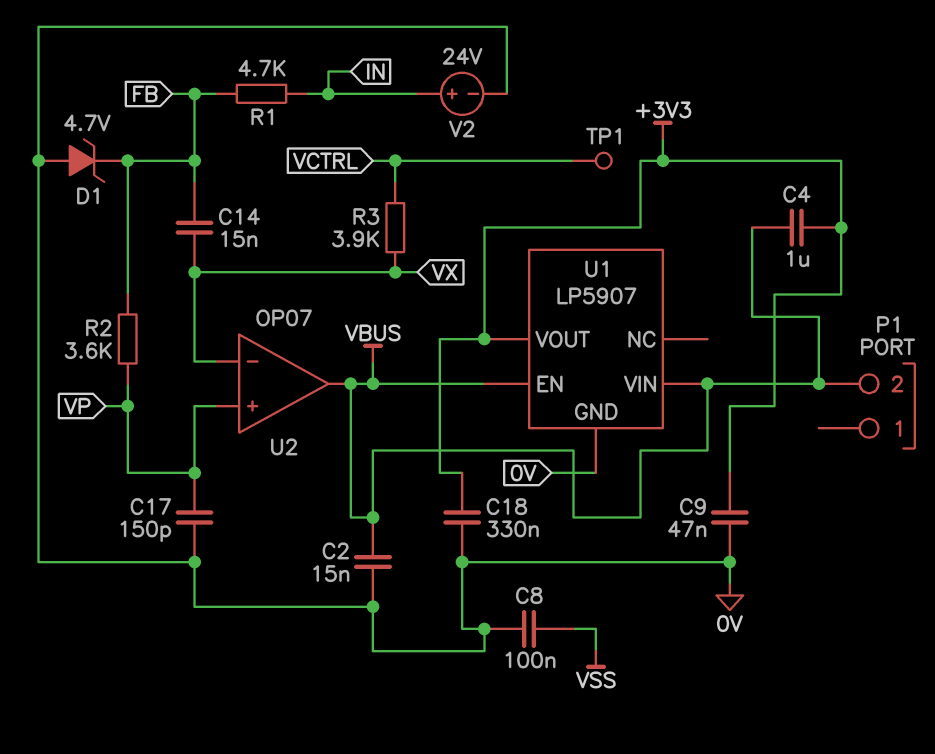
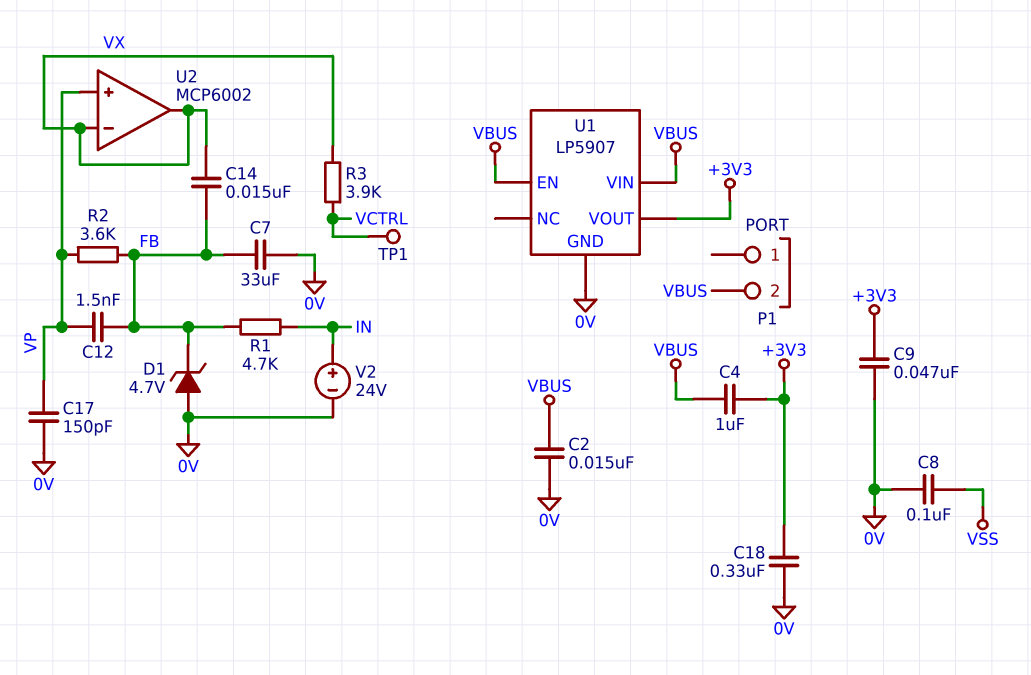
C7: none -> 33uF (0V, FB)
C12: none -> 1.5nF (FB, VP)
U2: OP07 -> MCP6002
U2 pin out: VBUS -> VX

